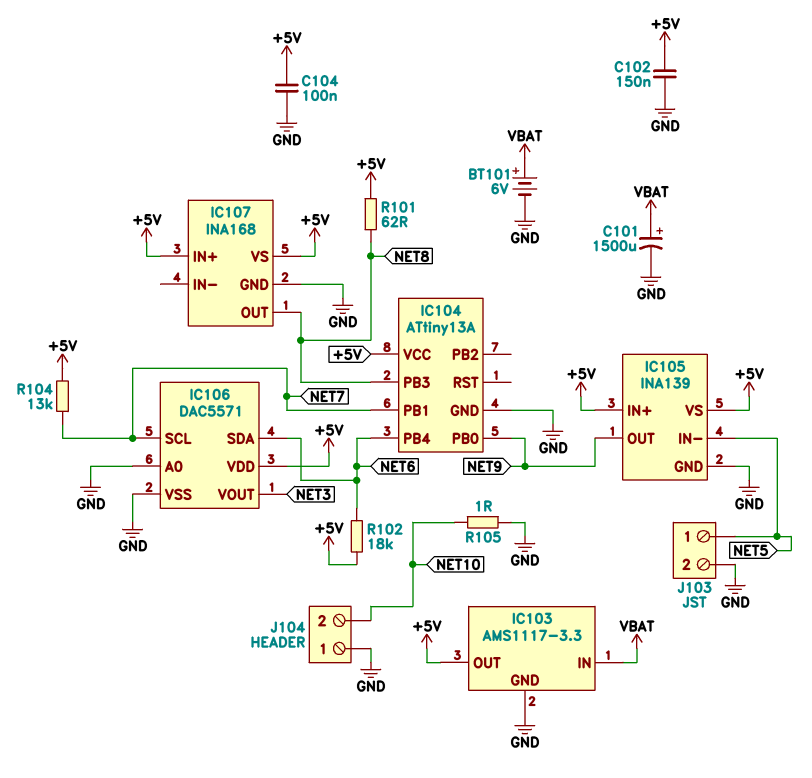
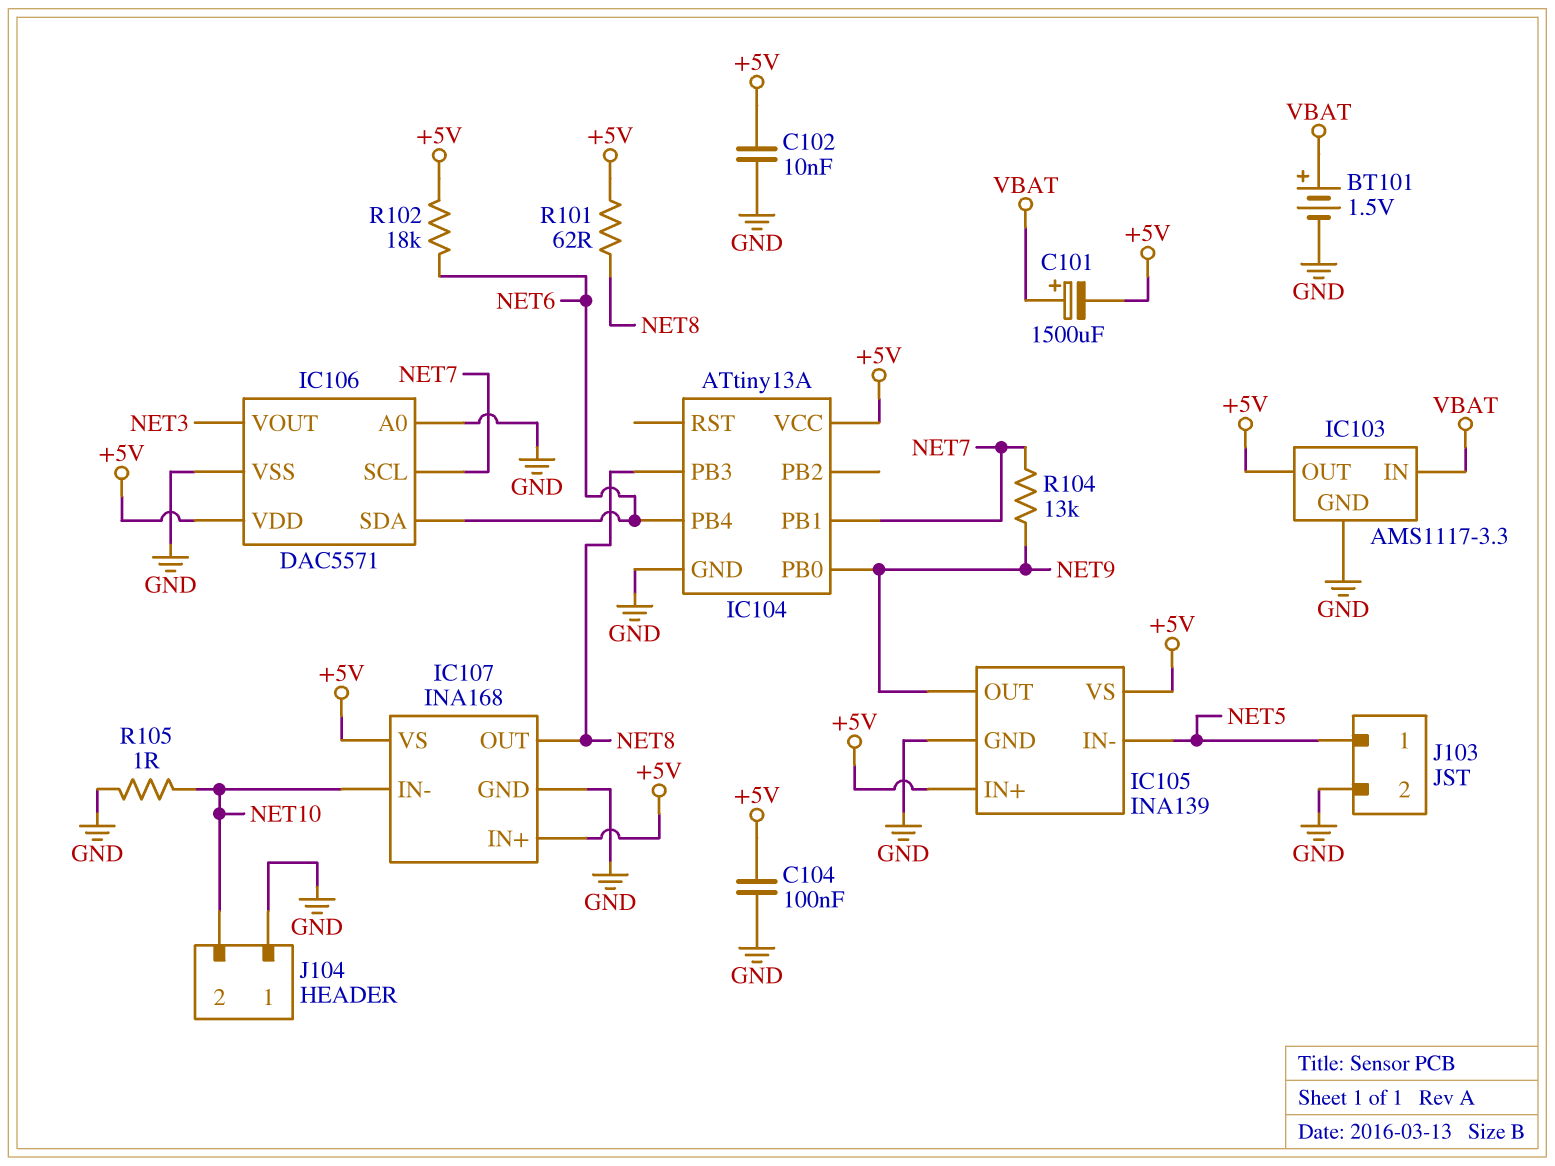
BT101: 6V (plus VBAT, minus GND) -> 1.5V (plus VBAT, minus GND)
C101: 1500uF (plus VBAT, minus GND) -> 1500uF (plus VBAT, minus +5V)
C102: 150nF (+5V, GND) -> 10nF (+5V, GND)
IC107 pin IN-: none -> NET10
R104: 13k (+5V, NET7) -> 13k (NET7, NET9)

